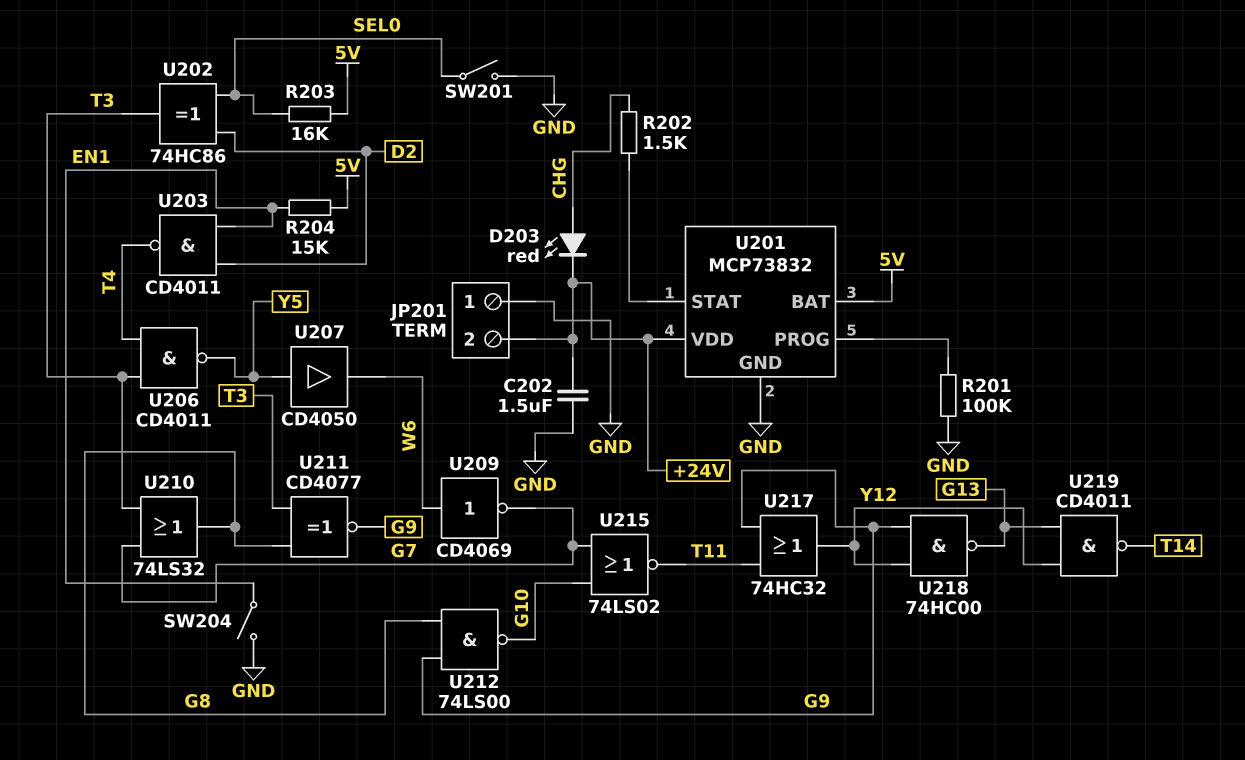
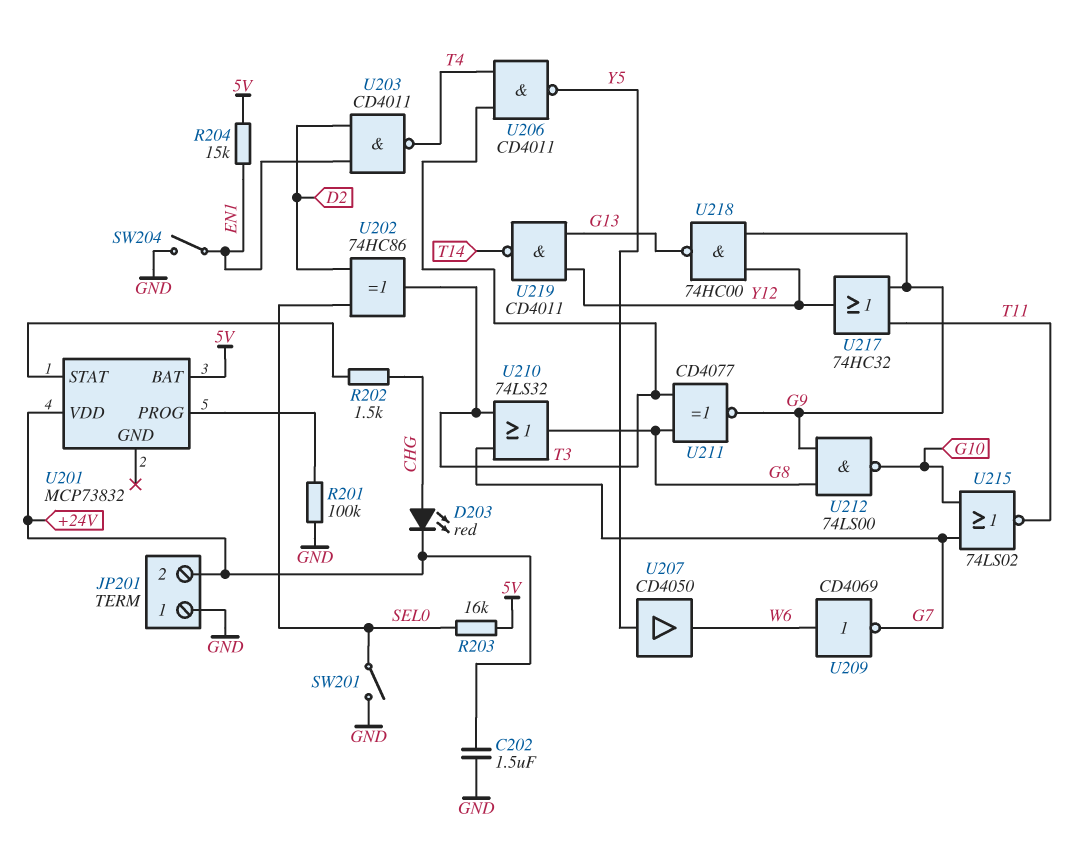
U201 pin GND: GND -> none

